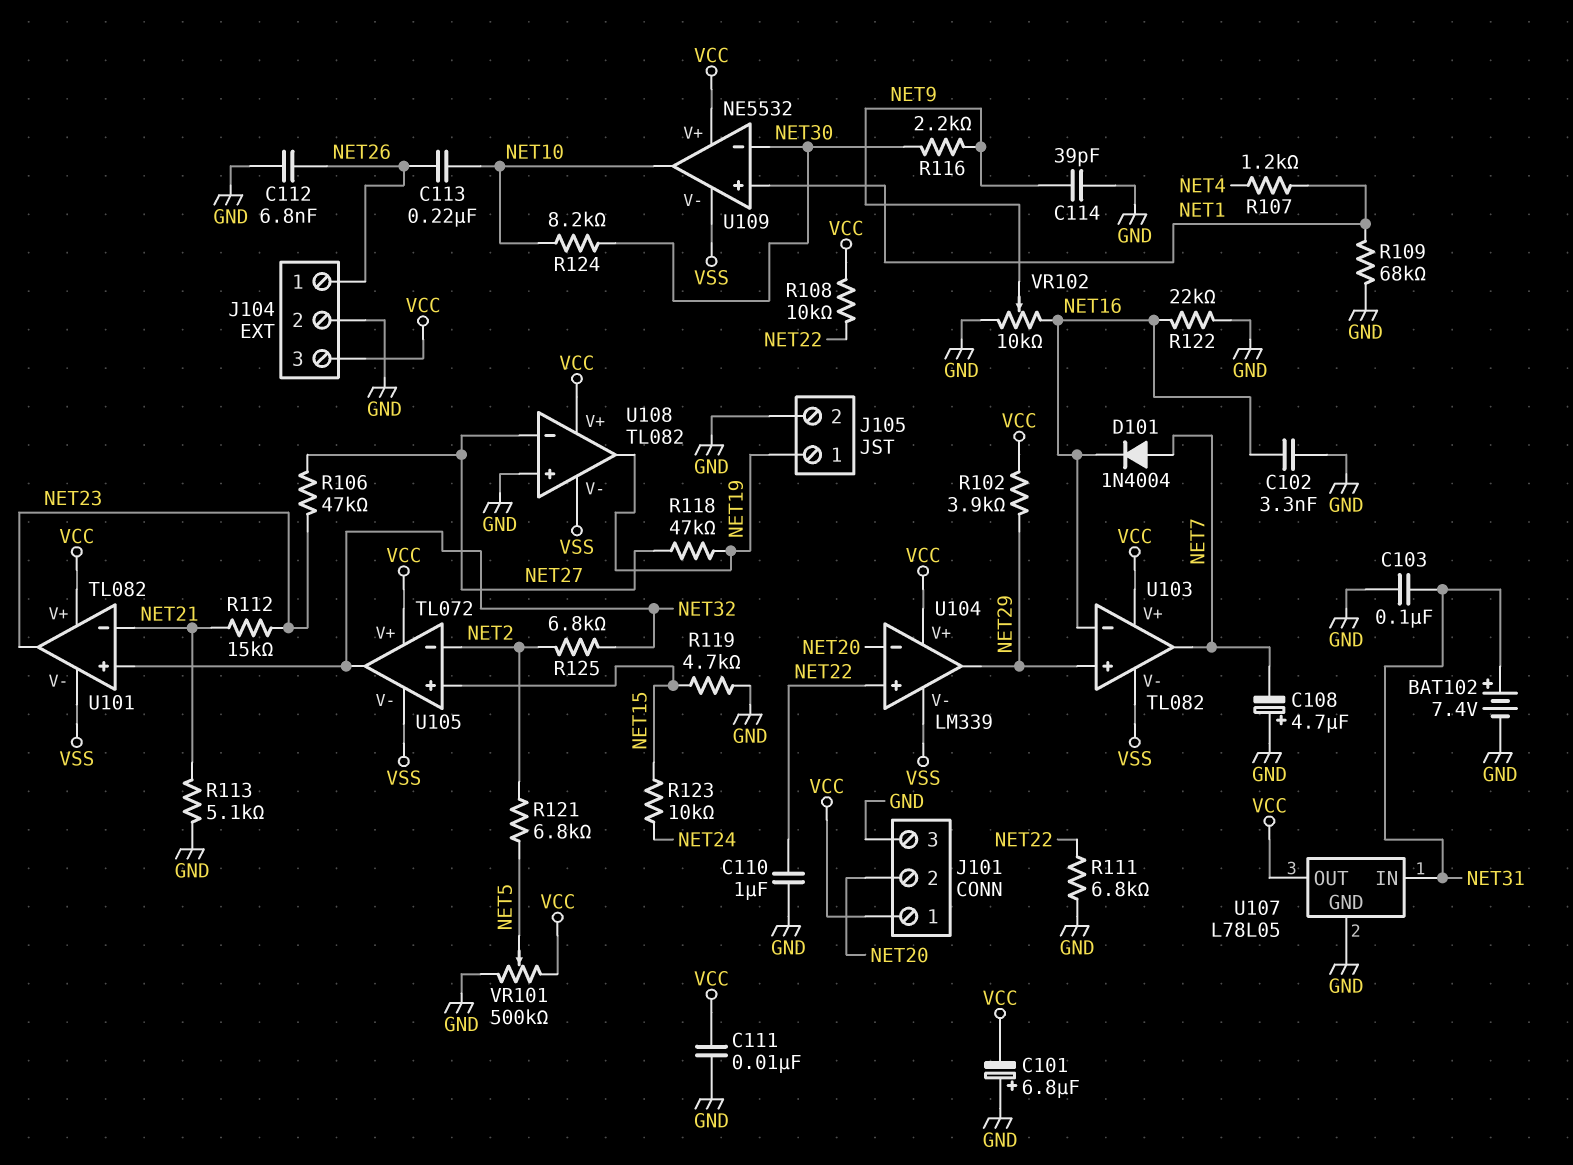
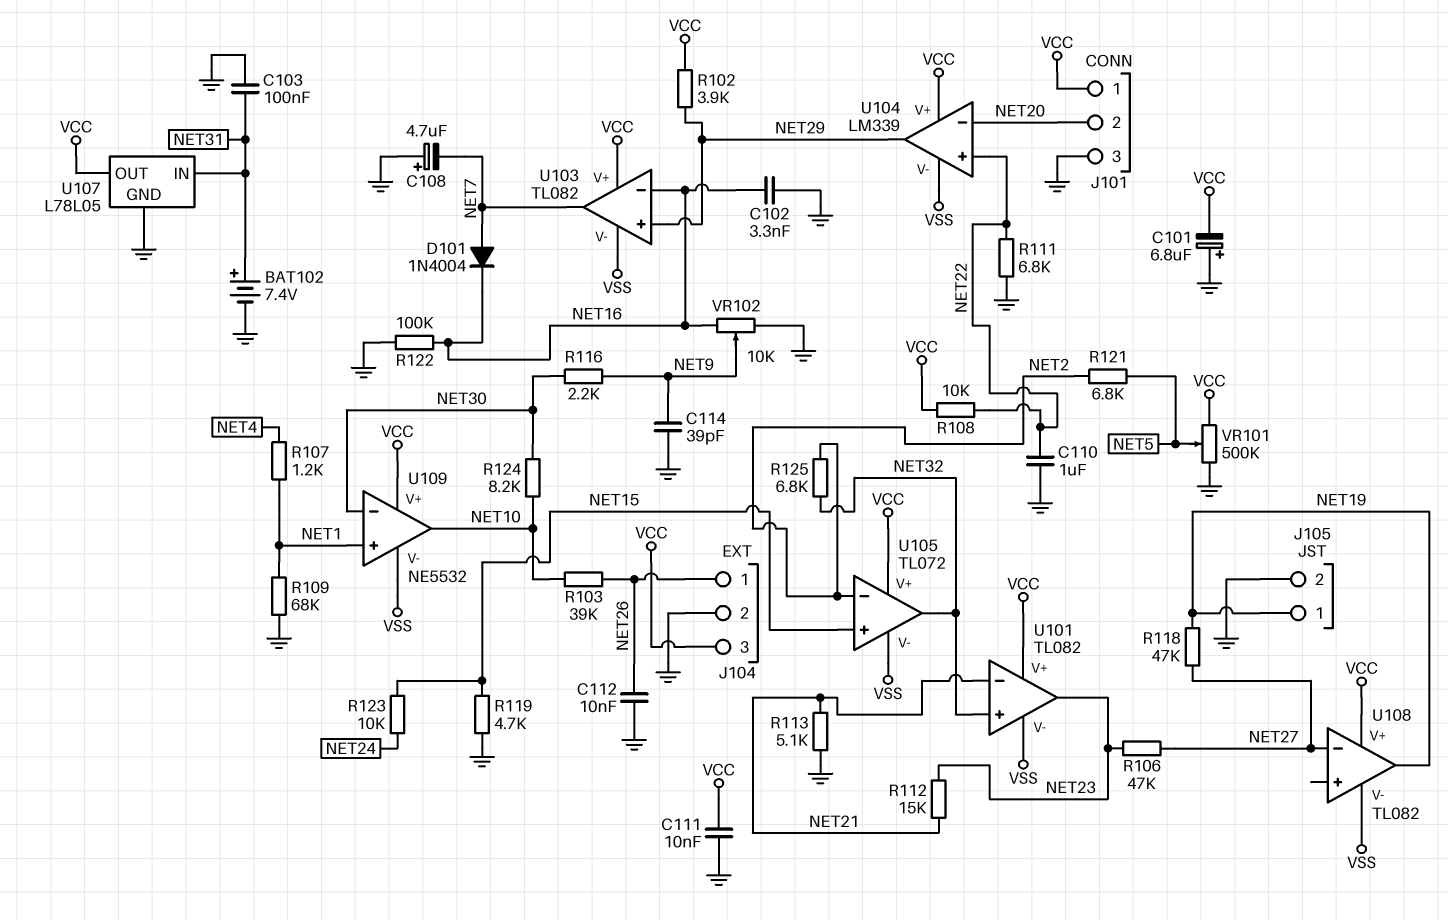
C112: 6.8nF (GND, NET26) -> 10nF (GND, NET26)
C113: 220nF (NET10, NET26) -> none
R103: none -> 39k (NET10, NET26)
R122: 22k (GND, NET16) -> 100k (GND, NET16)
U108 pin in+: GND -> none

